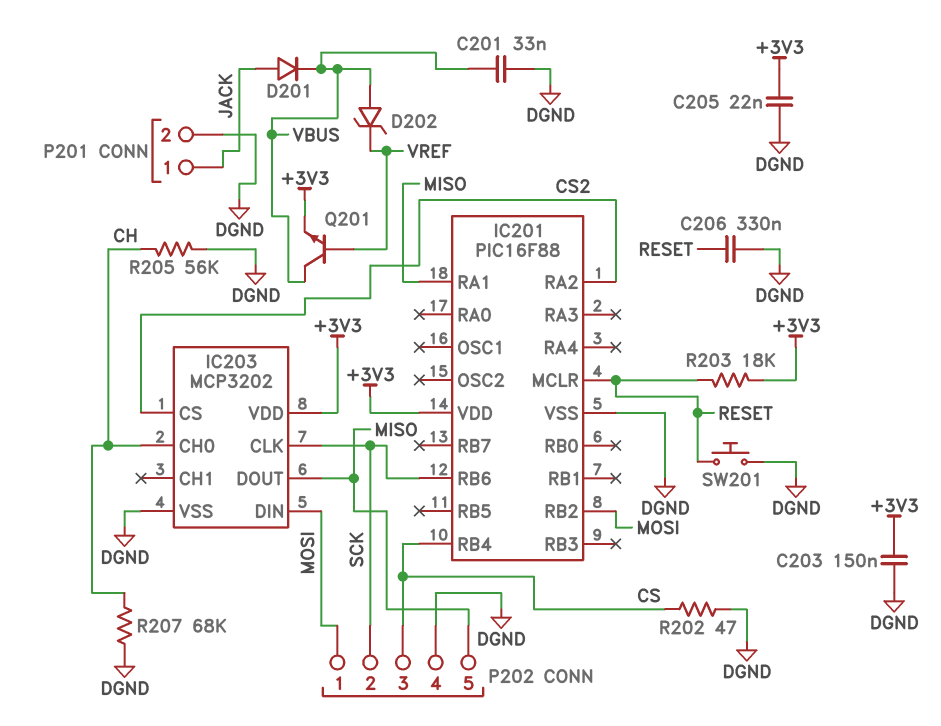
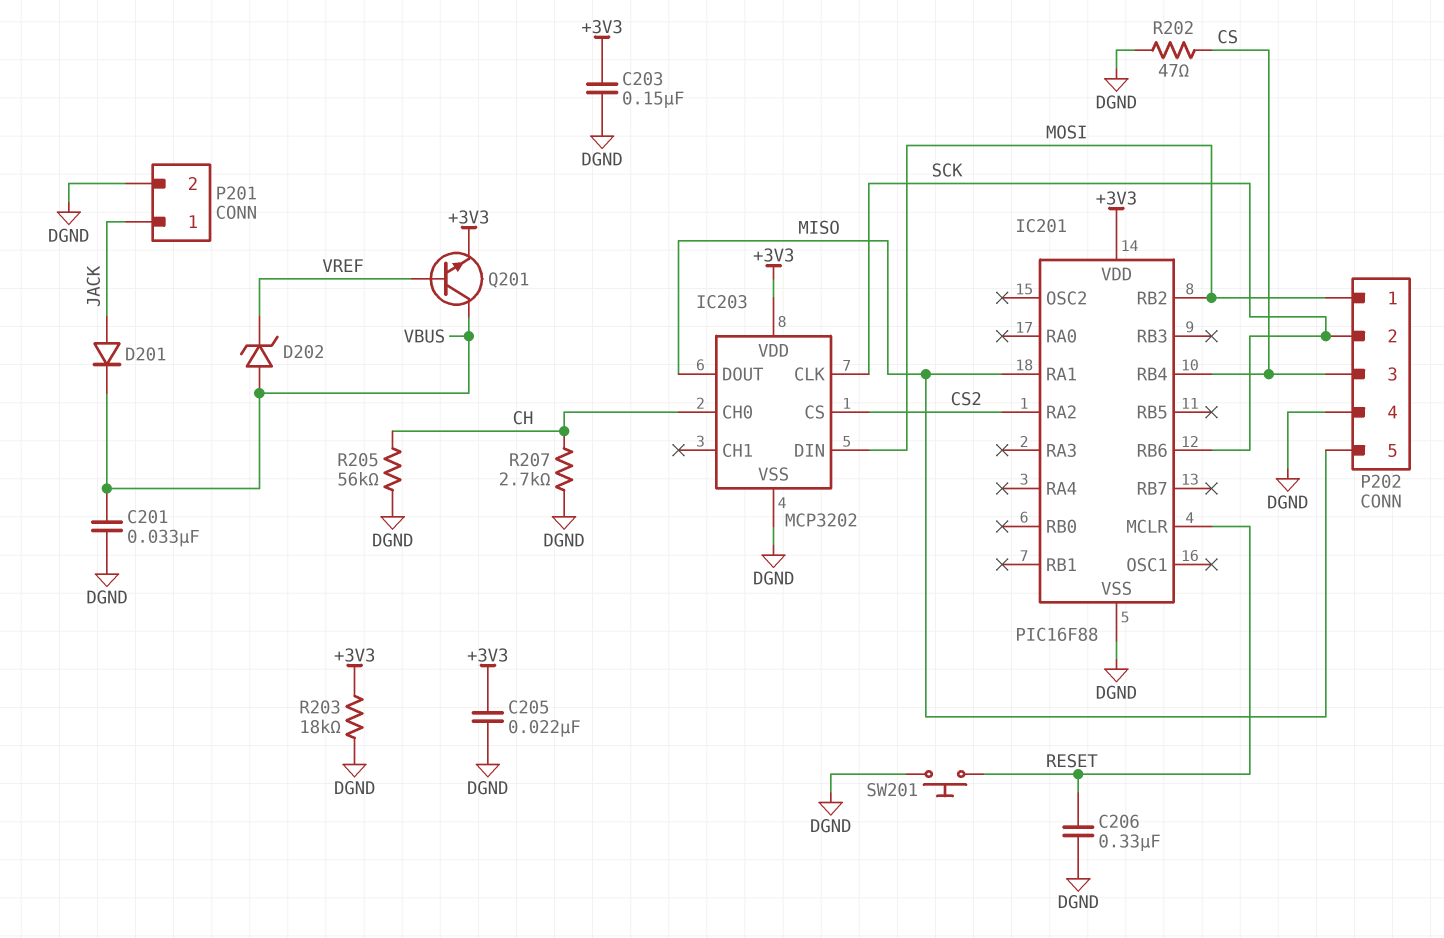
R203: 18k (+3V3, RESET) -> 18k (+3V3, DGND)
R207: 68k (CH, DGND) -> 2.7k (CH, DGND)

